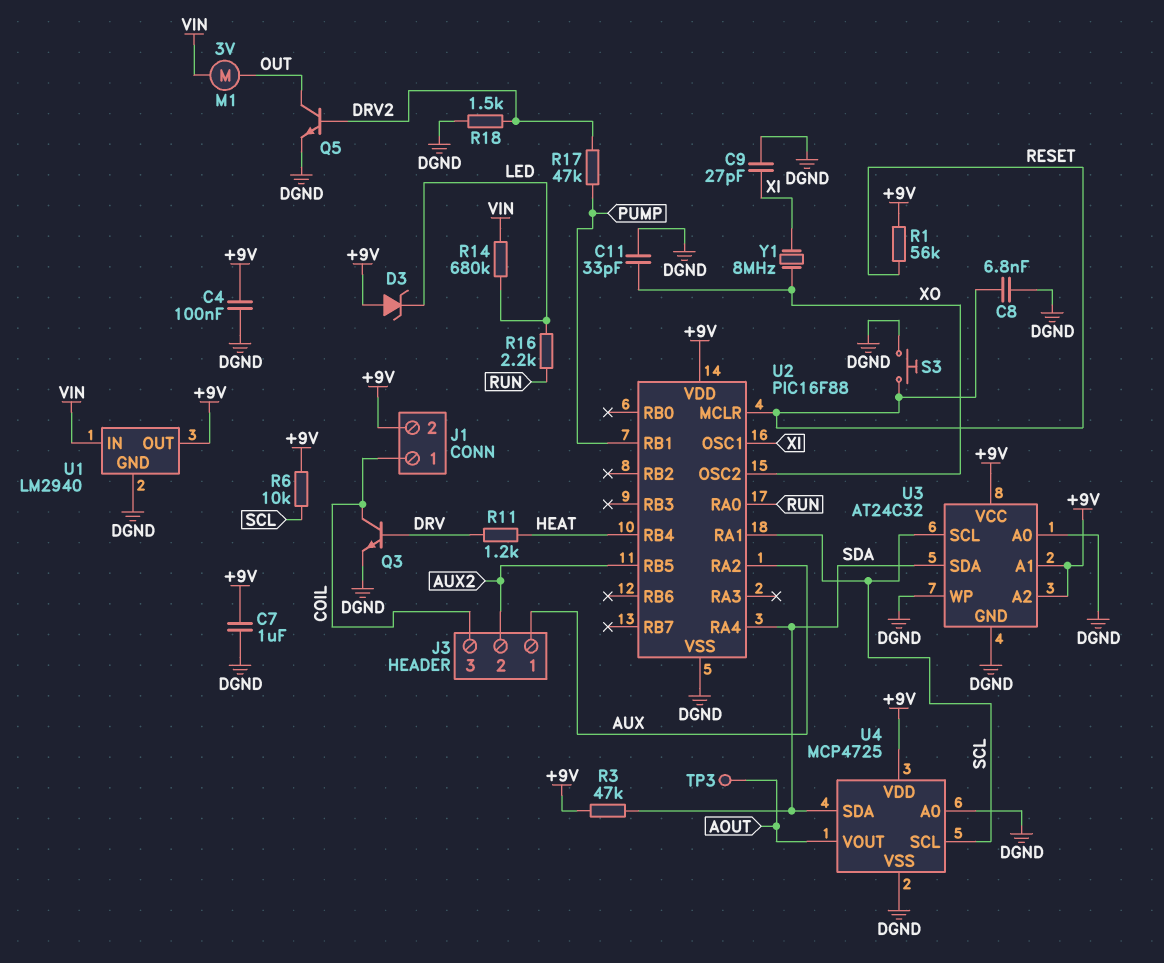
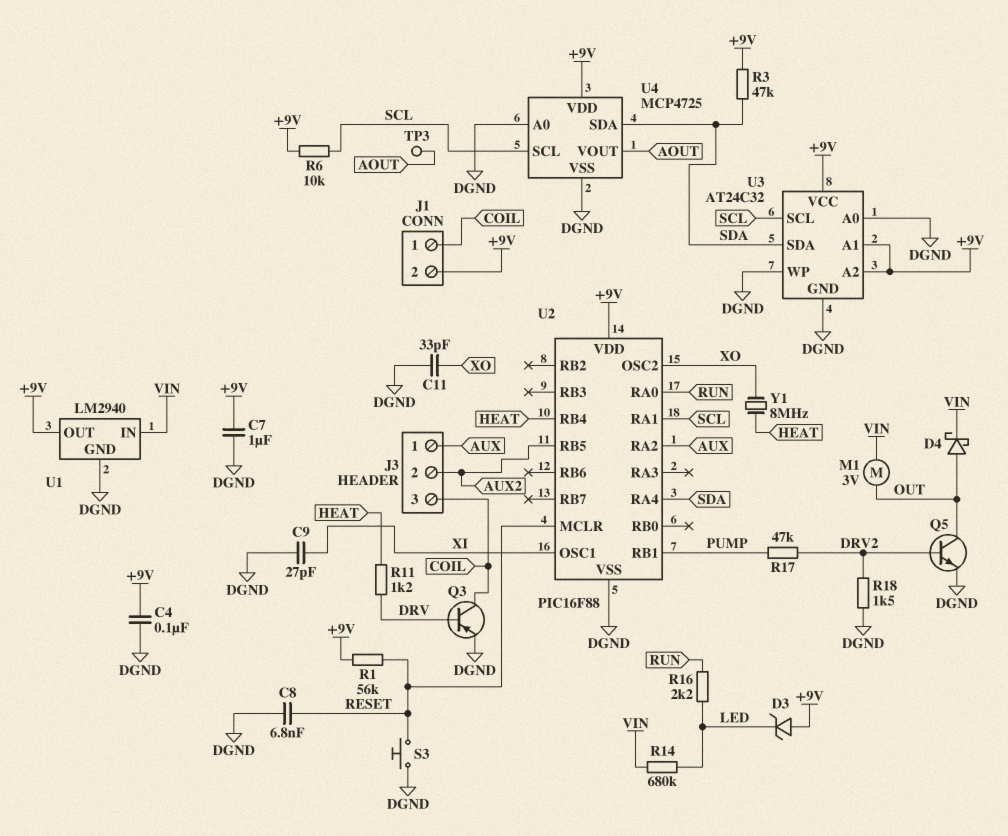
D4: none -> schottky (A OUT, K VIN)
Q3: NPN (B DRV, C COIL, E DGND) -> PNP (B DRV, C COIL, E DGND)
Y1: 8MHz (XI, XO) -> 8MHz (HEAT, XO)

